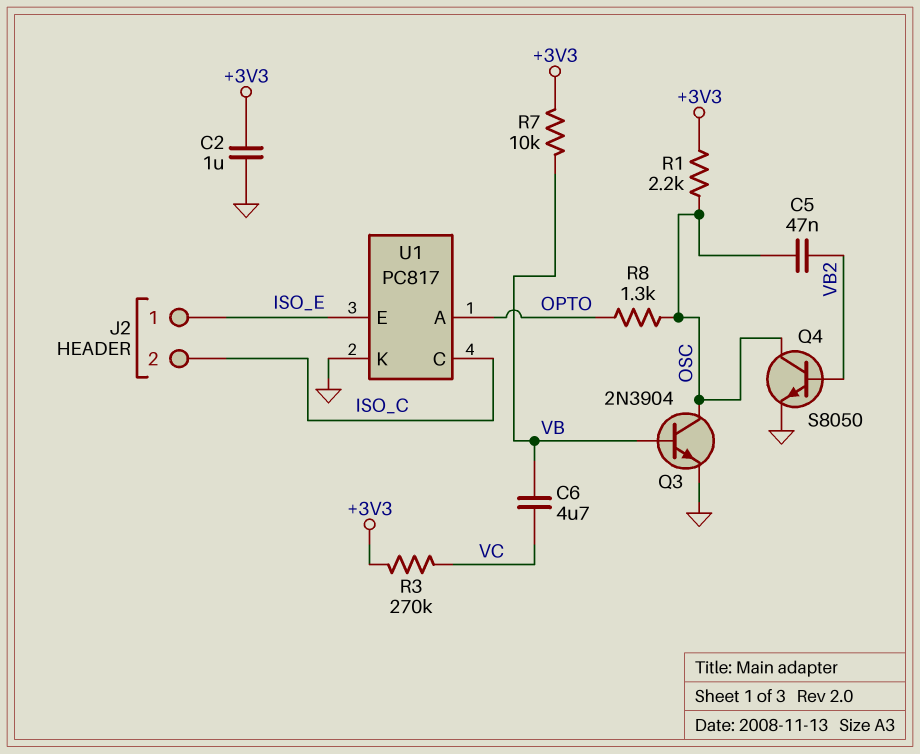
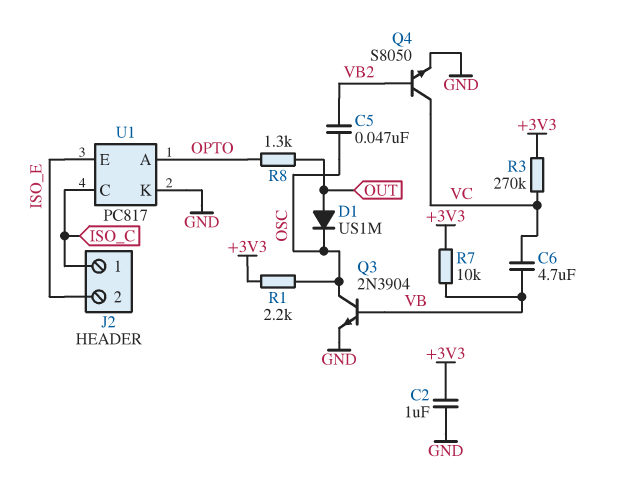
D1: none -> diode US1M (A OUT, K OSC)
J2 pin 1: ISO_E -> ISO_C
J2 pin 2: ISO_C -> ISO_E
Q4: NPN S8050 (B VB2, C OSC, E GND) -> NPN S8050 (B VB2, C VC, E GND)
R8: 1.3k (OPTO, OSC) -> 1.3k (OPTO, OUT)

